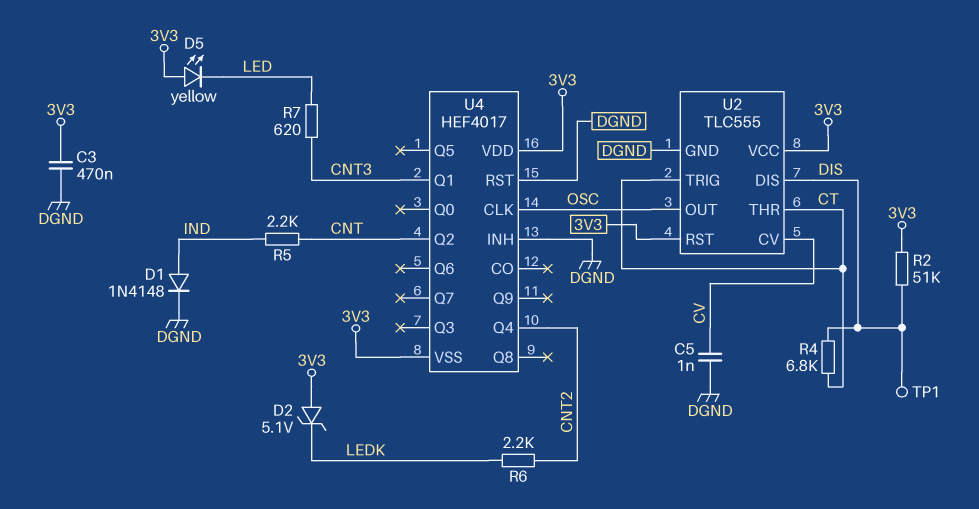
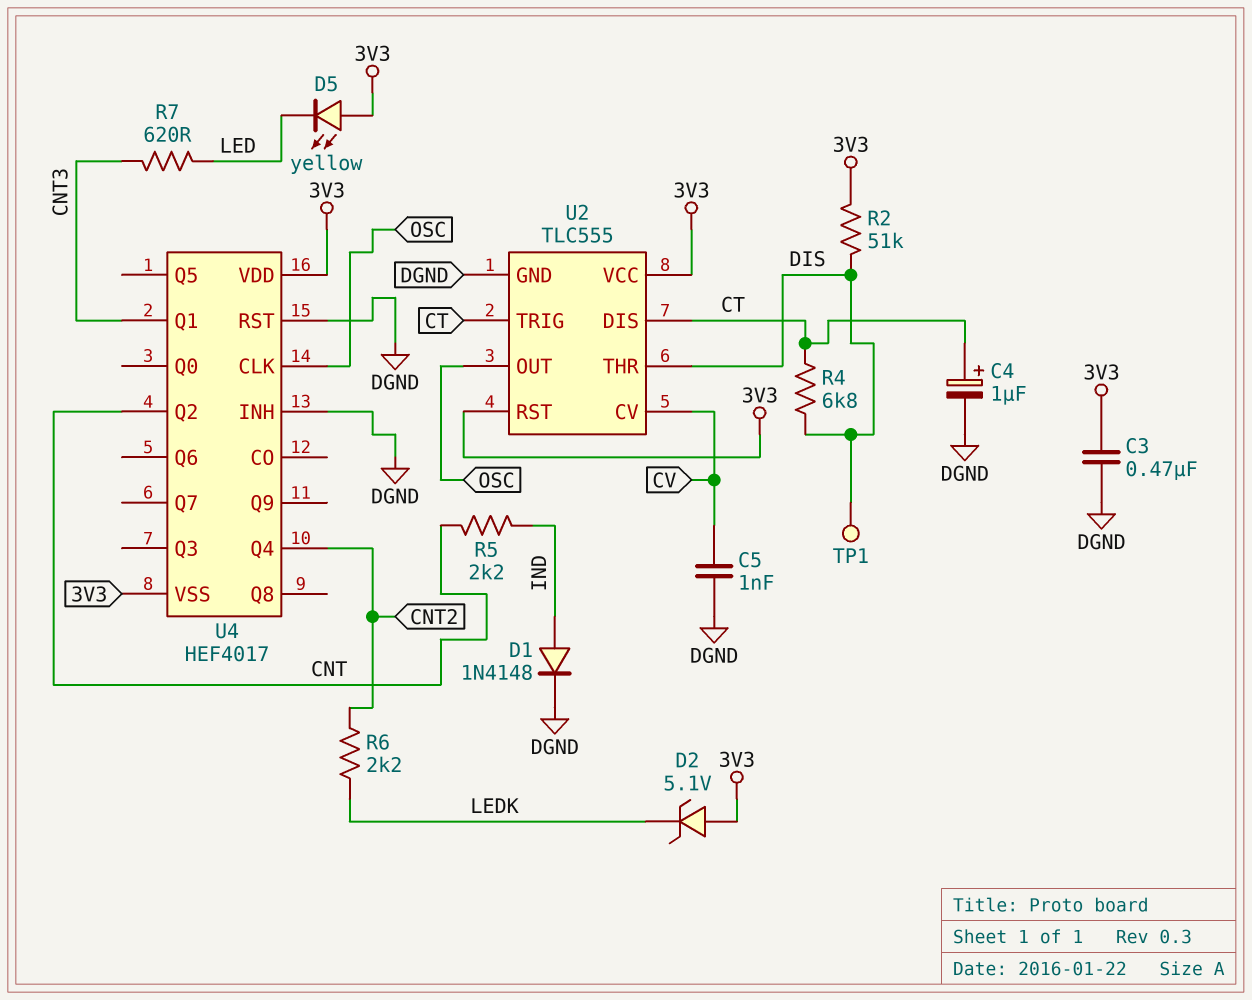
C4: none -> 1uF (plus CT, minus DGND)
U2 pin DIS: DIS -> CT
U2 pin THR: CT -> DIS

